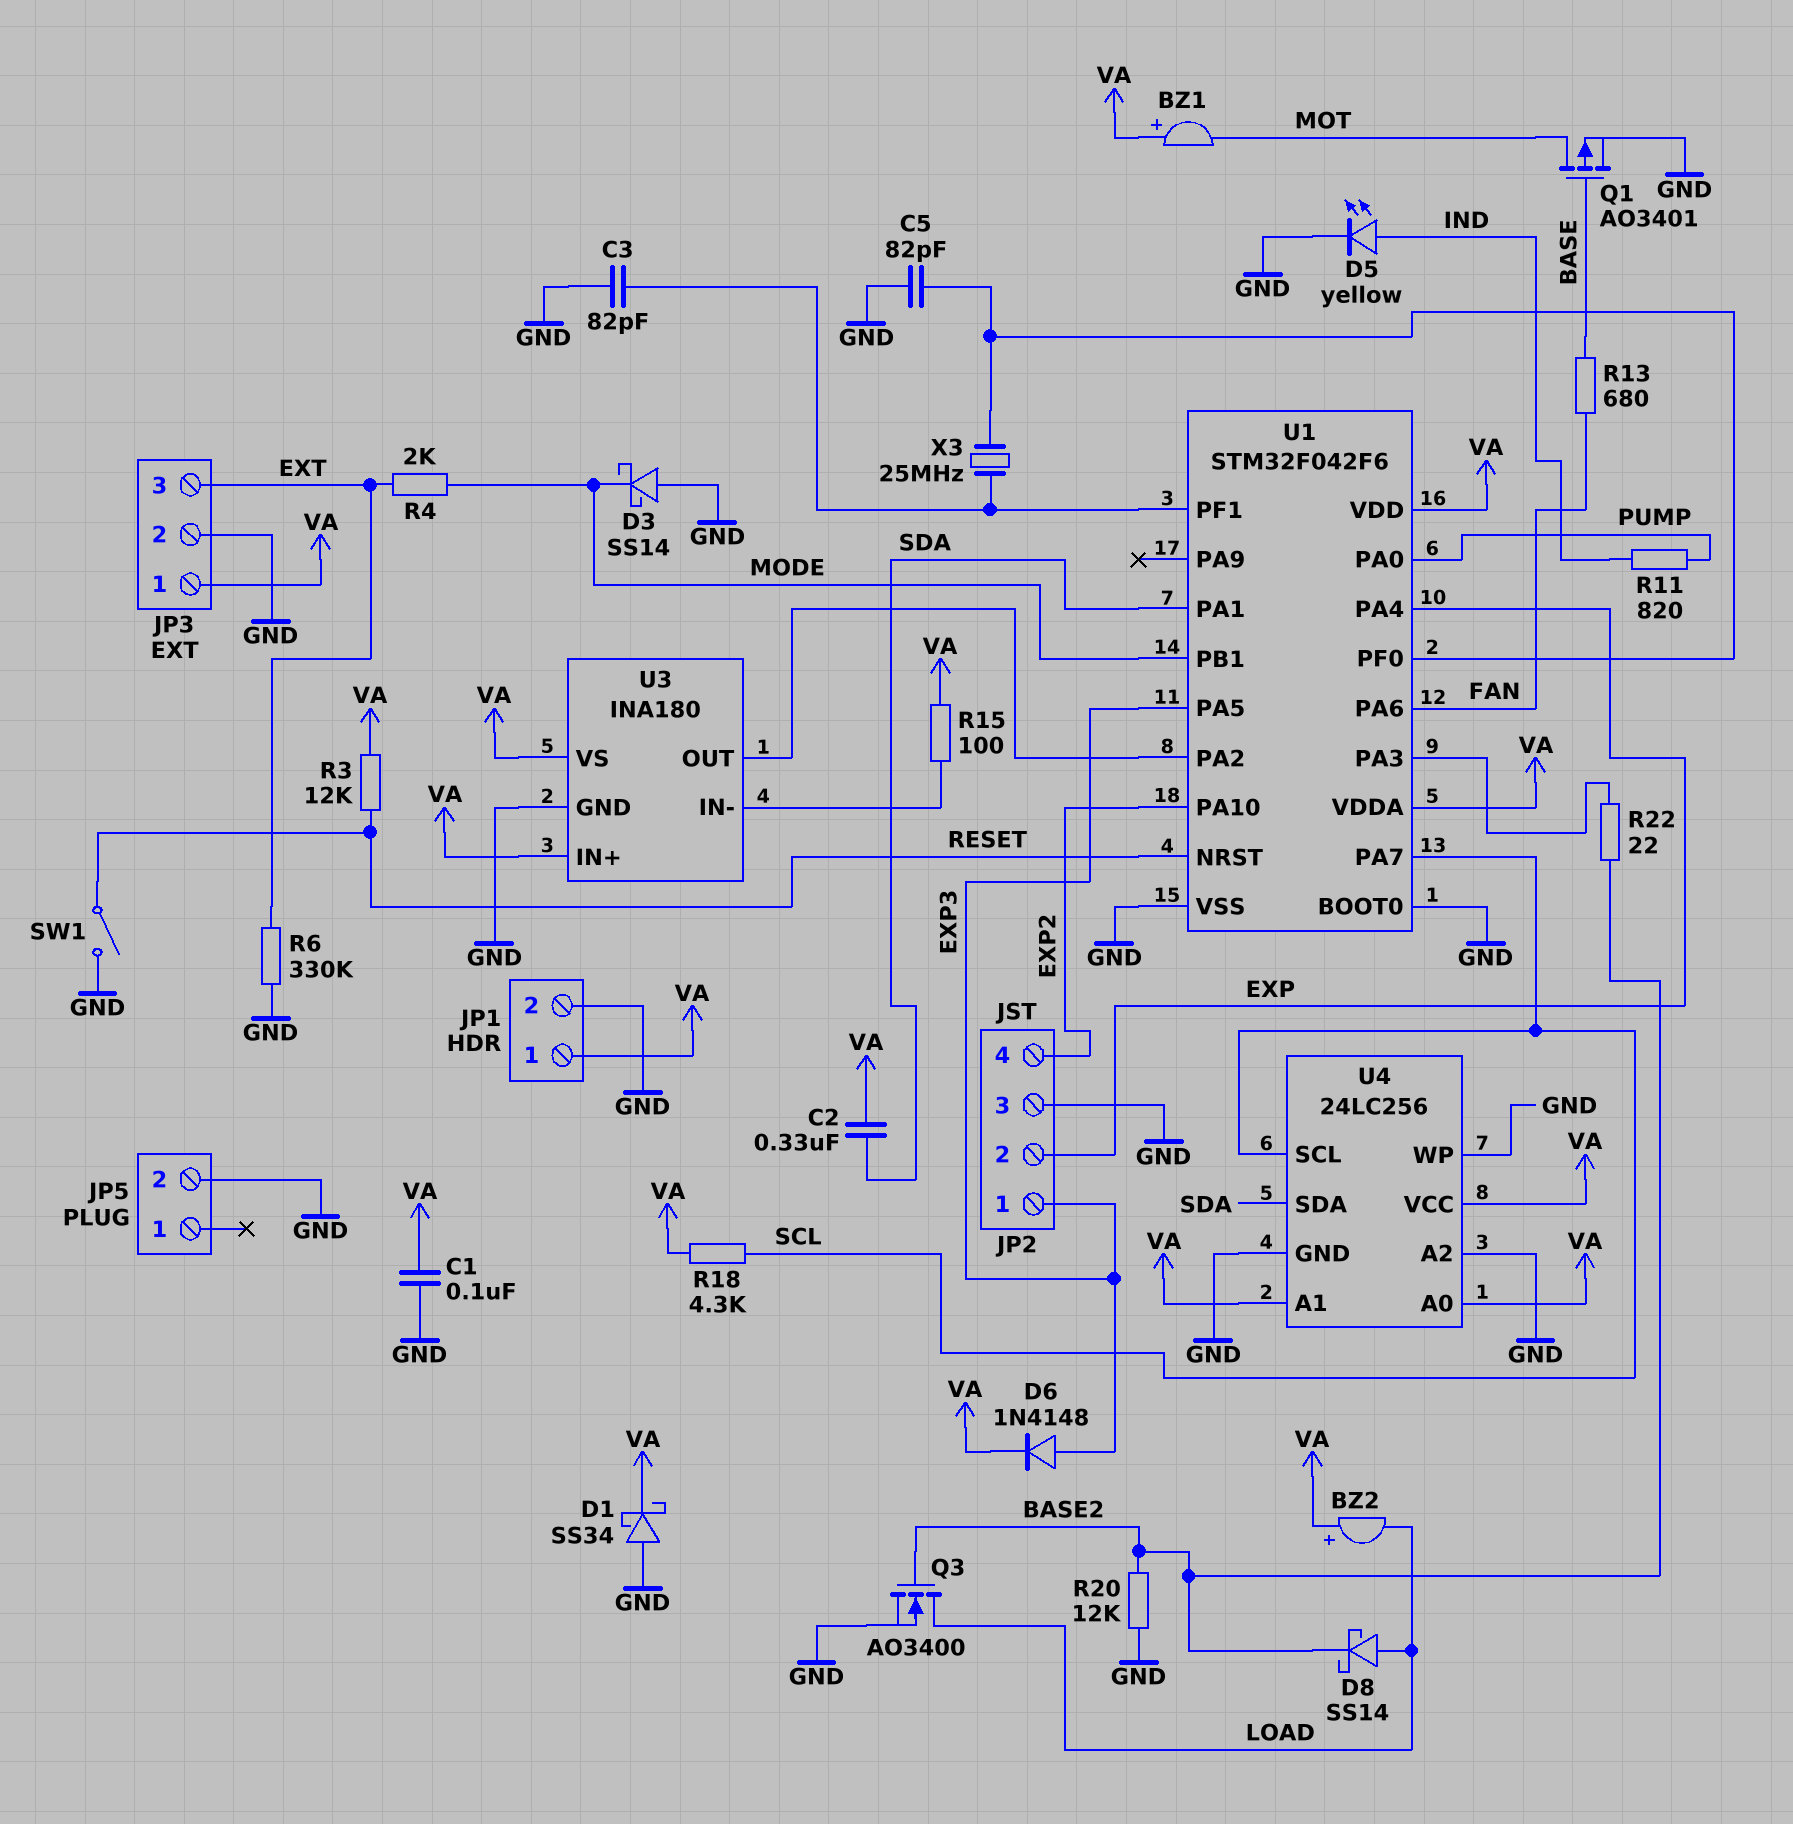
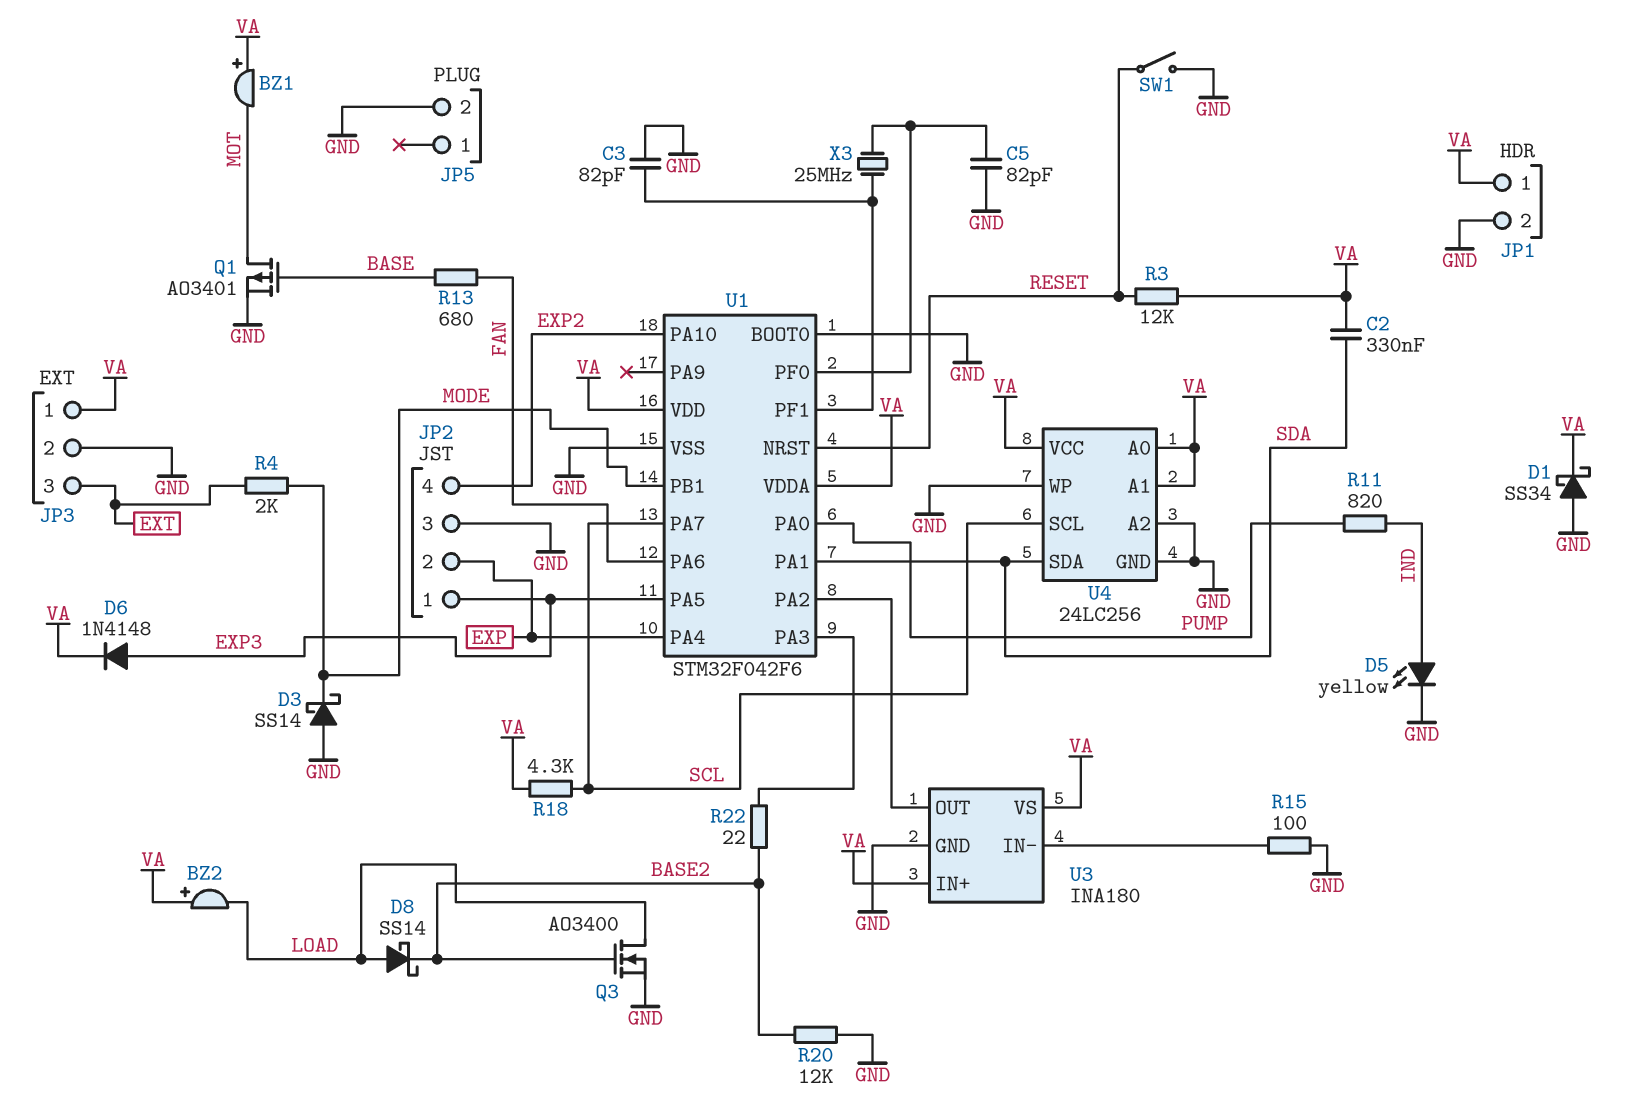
C1: 100nF (GND, VA) -> none
R6: 330k (EXT, GND) -> none
R15: 100 (U3/IN-, VA) -> 100 (GND, U3/IN-)

